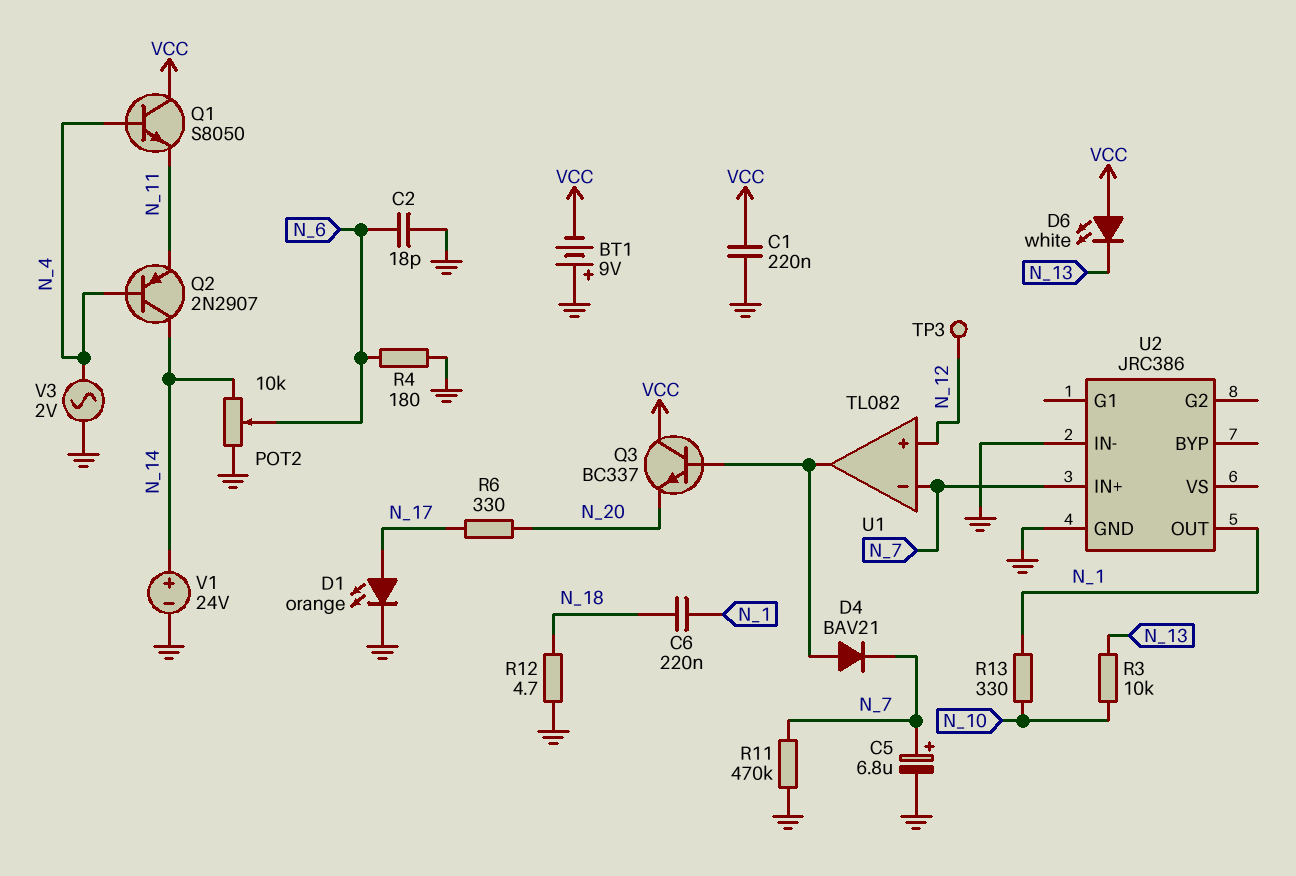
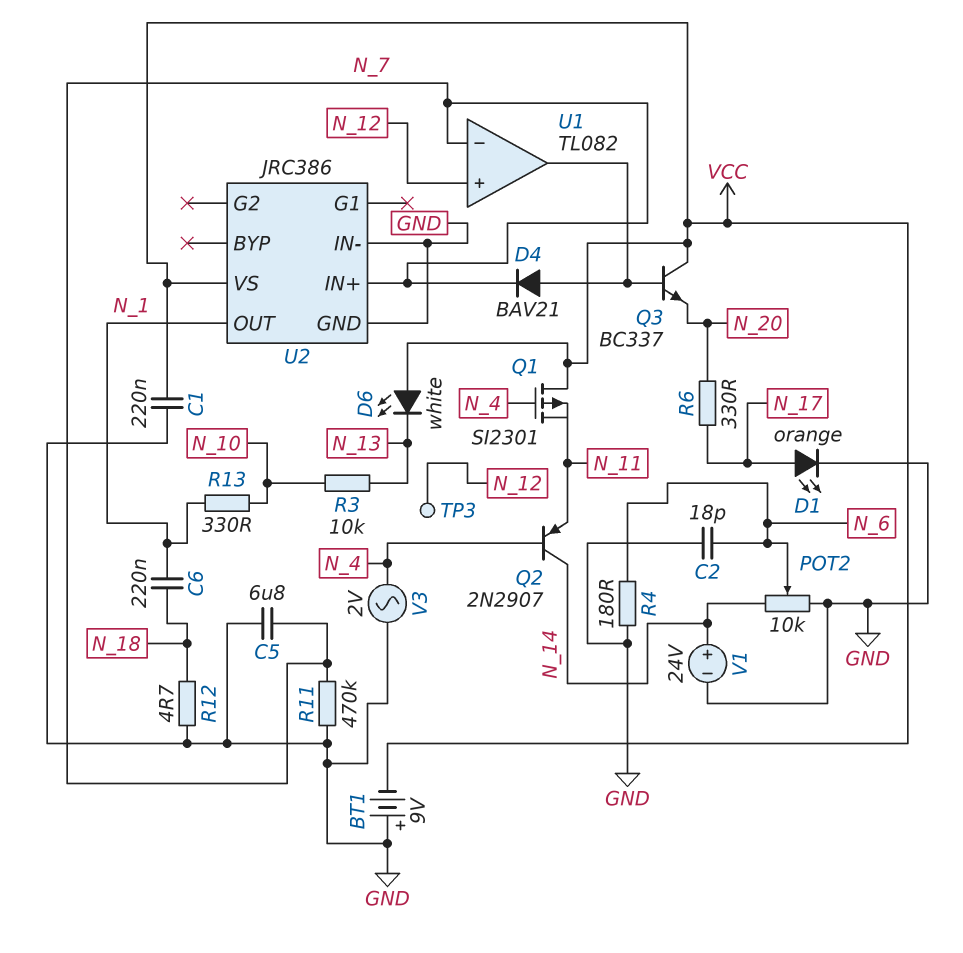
C5: 6.8uF (plus N_7, minus GND) -> 6.8uF (GND, N_7)
Q1: NPN S8050 (B N_4, C VCC, E N_11) -> PMOS SI2301 (G N_4, D VCC, S N_11)
U2 pin VS: none -> VCC

